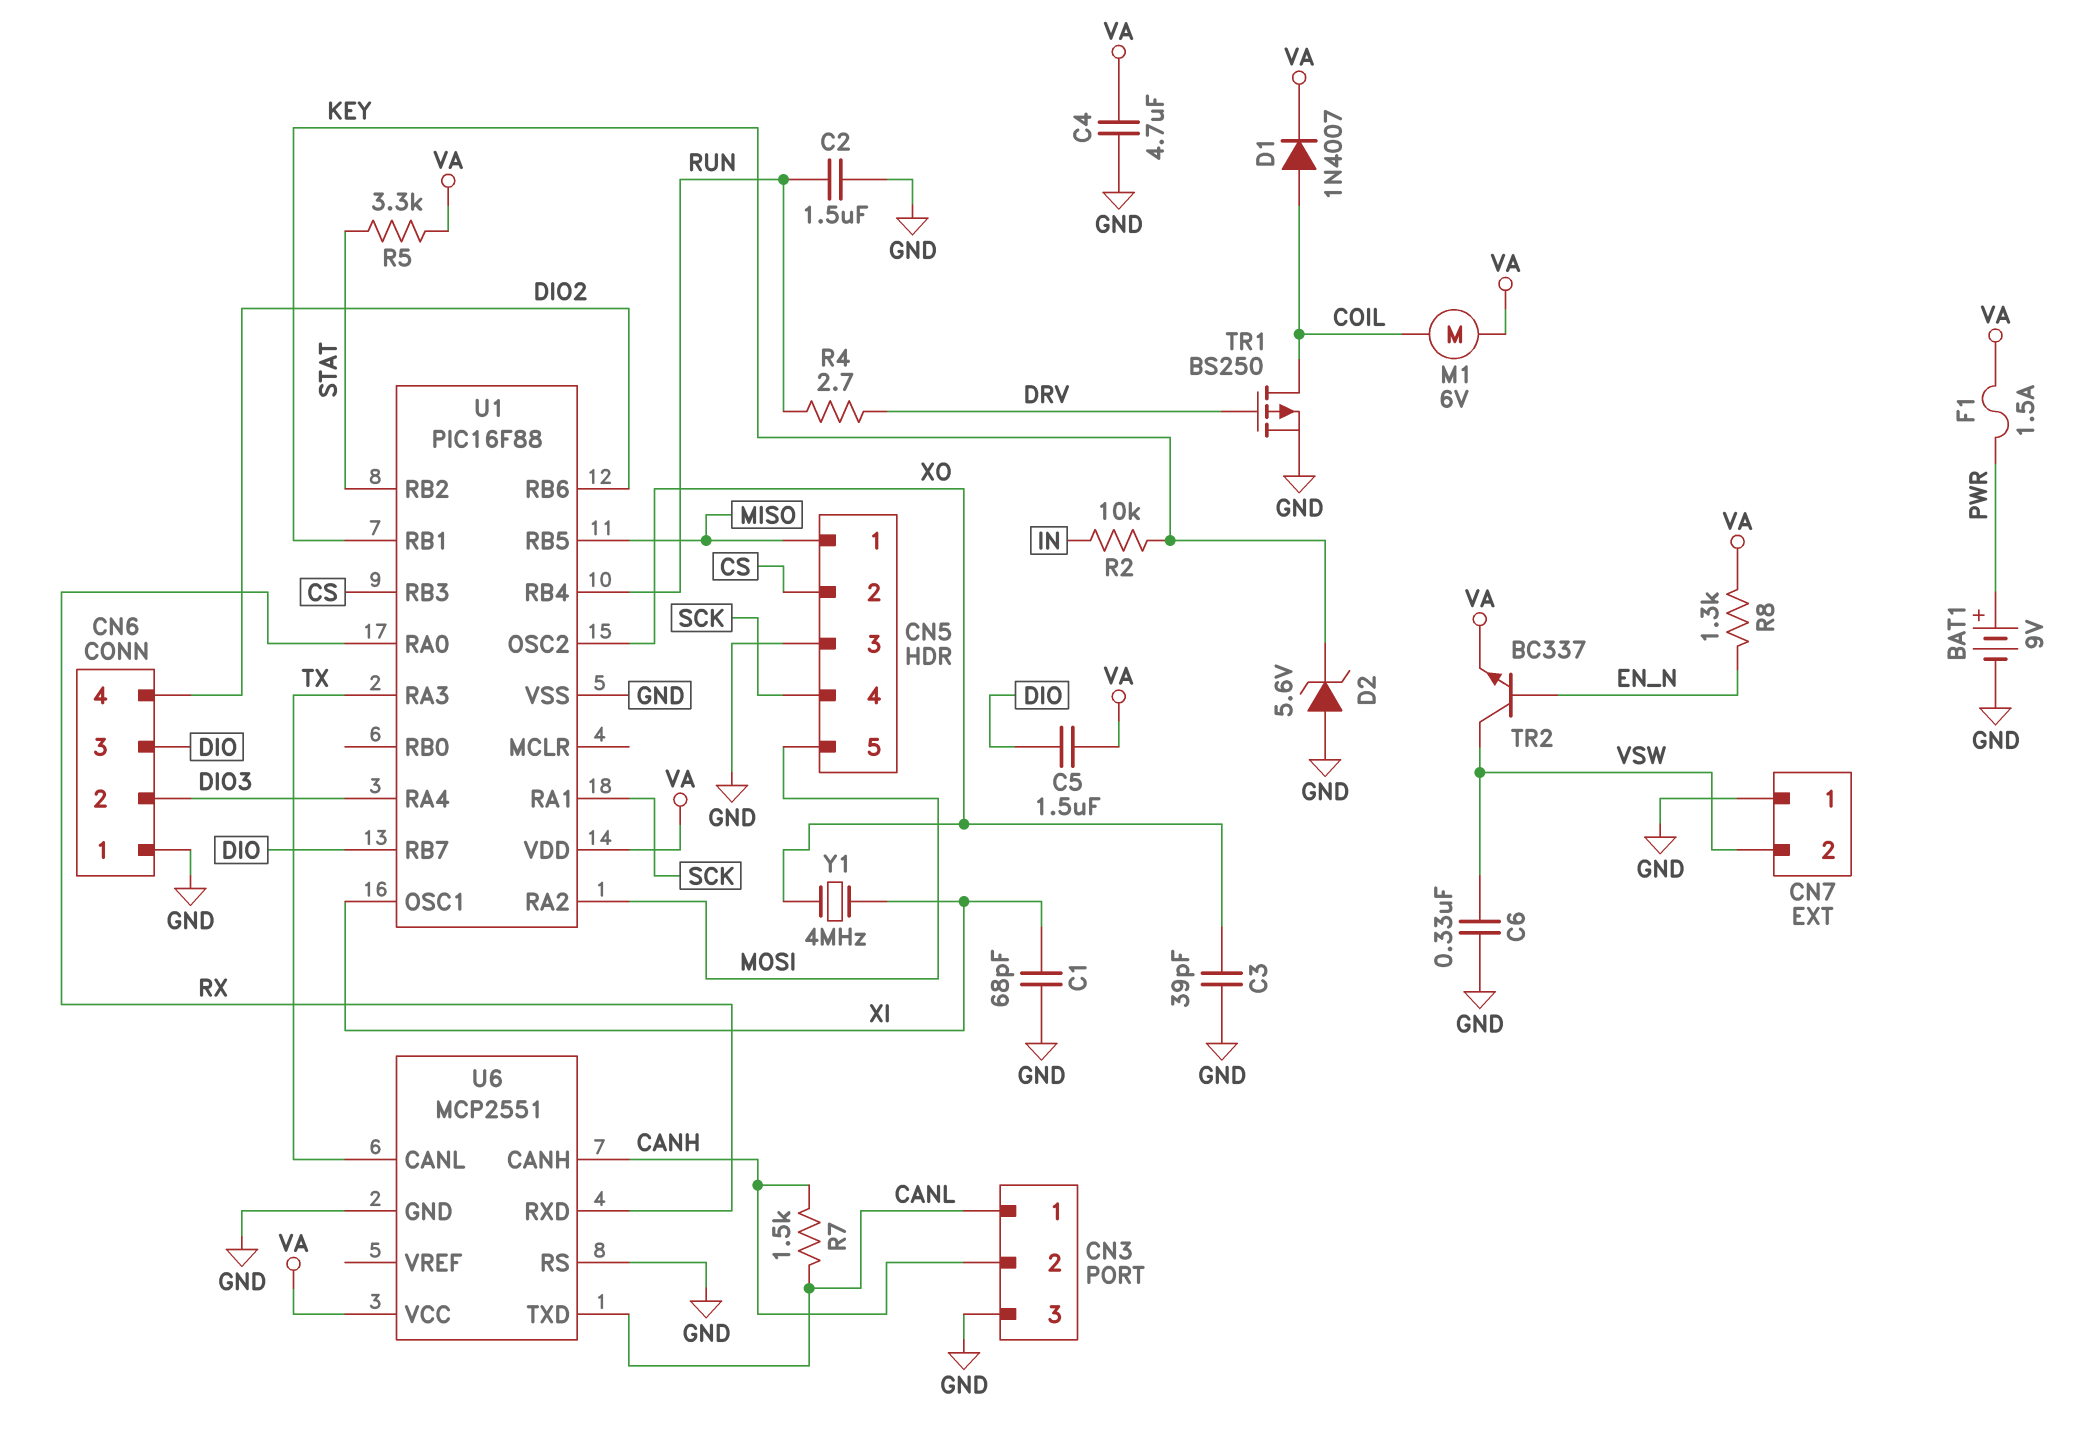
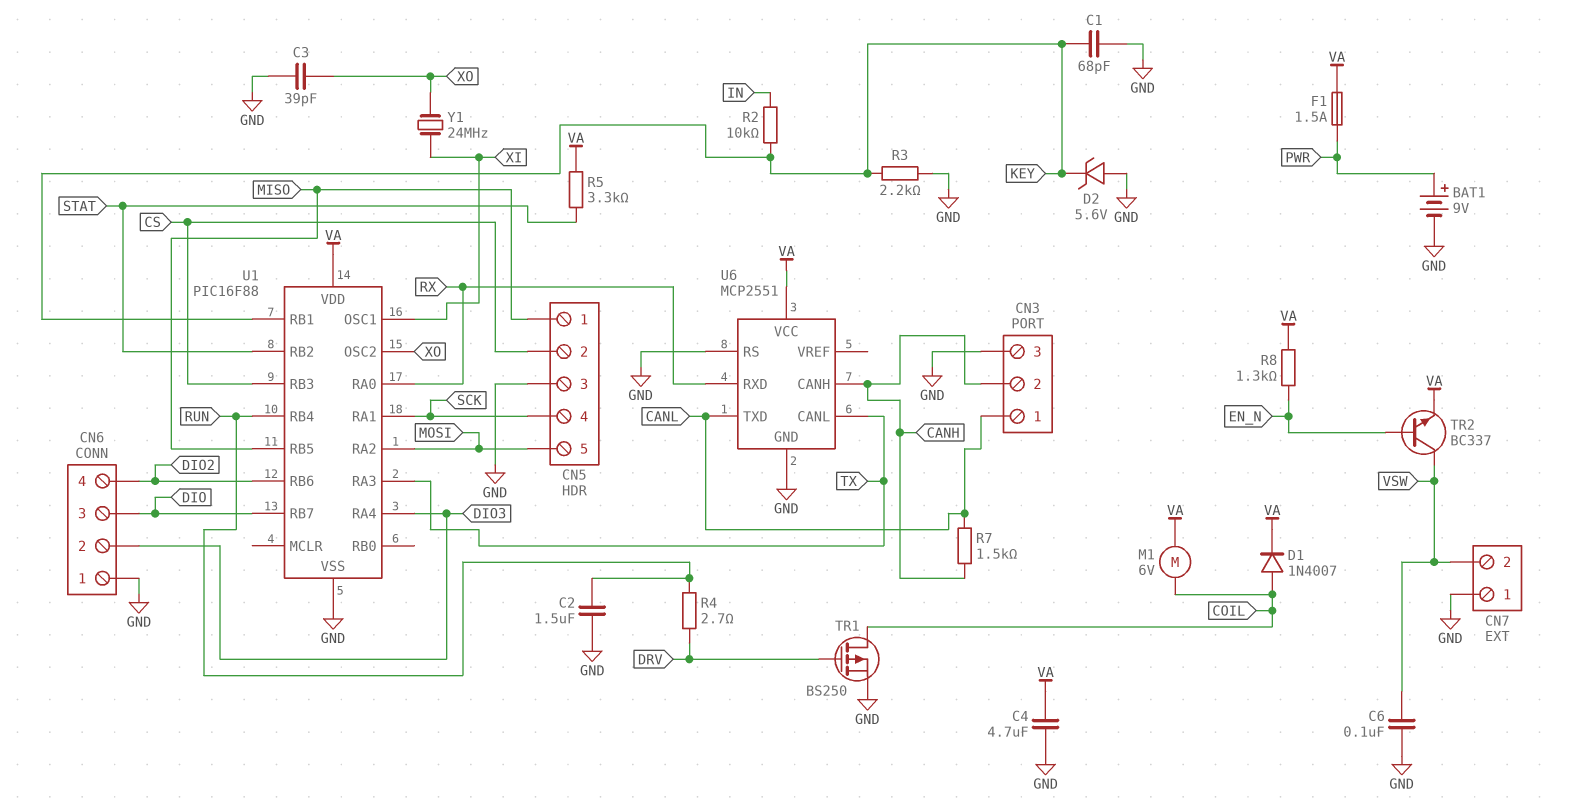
C1: 68pF (GND, XI) -> 68pF (GND, KEY)
C5: 1.5uF (DIO, VA) -> none
C6: 330nF (GND, VSW) -> 100nF (GND, VSW)
R3: none -> 2.2k (GND, KEY)
Y1: 4MHz (XI, XO) -> 24MHz (XI, XO)

